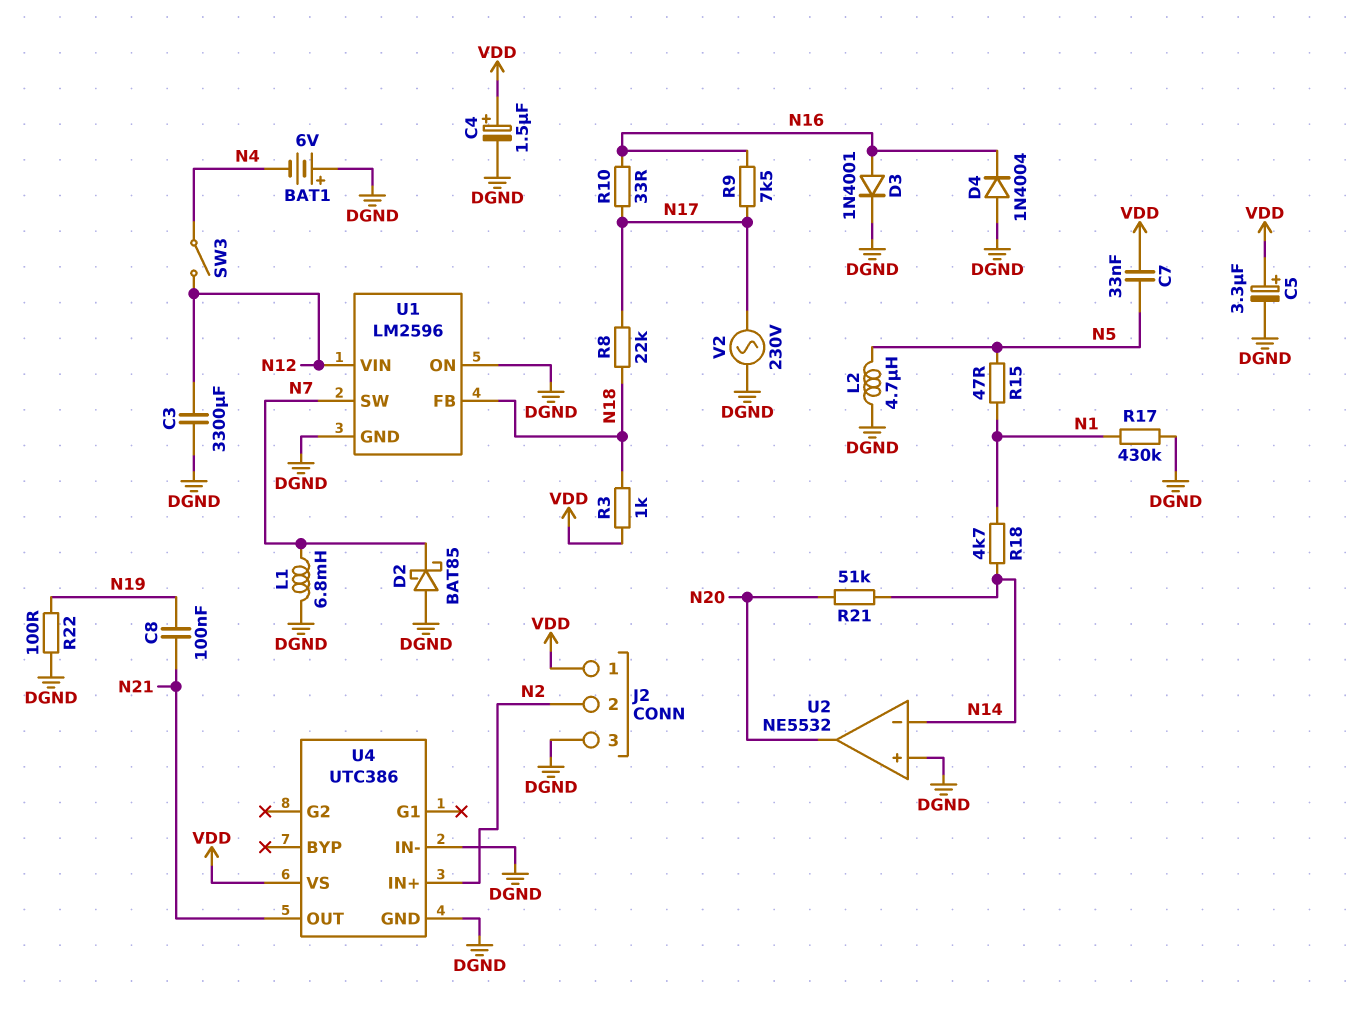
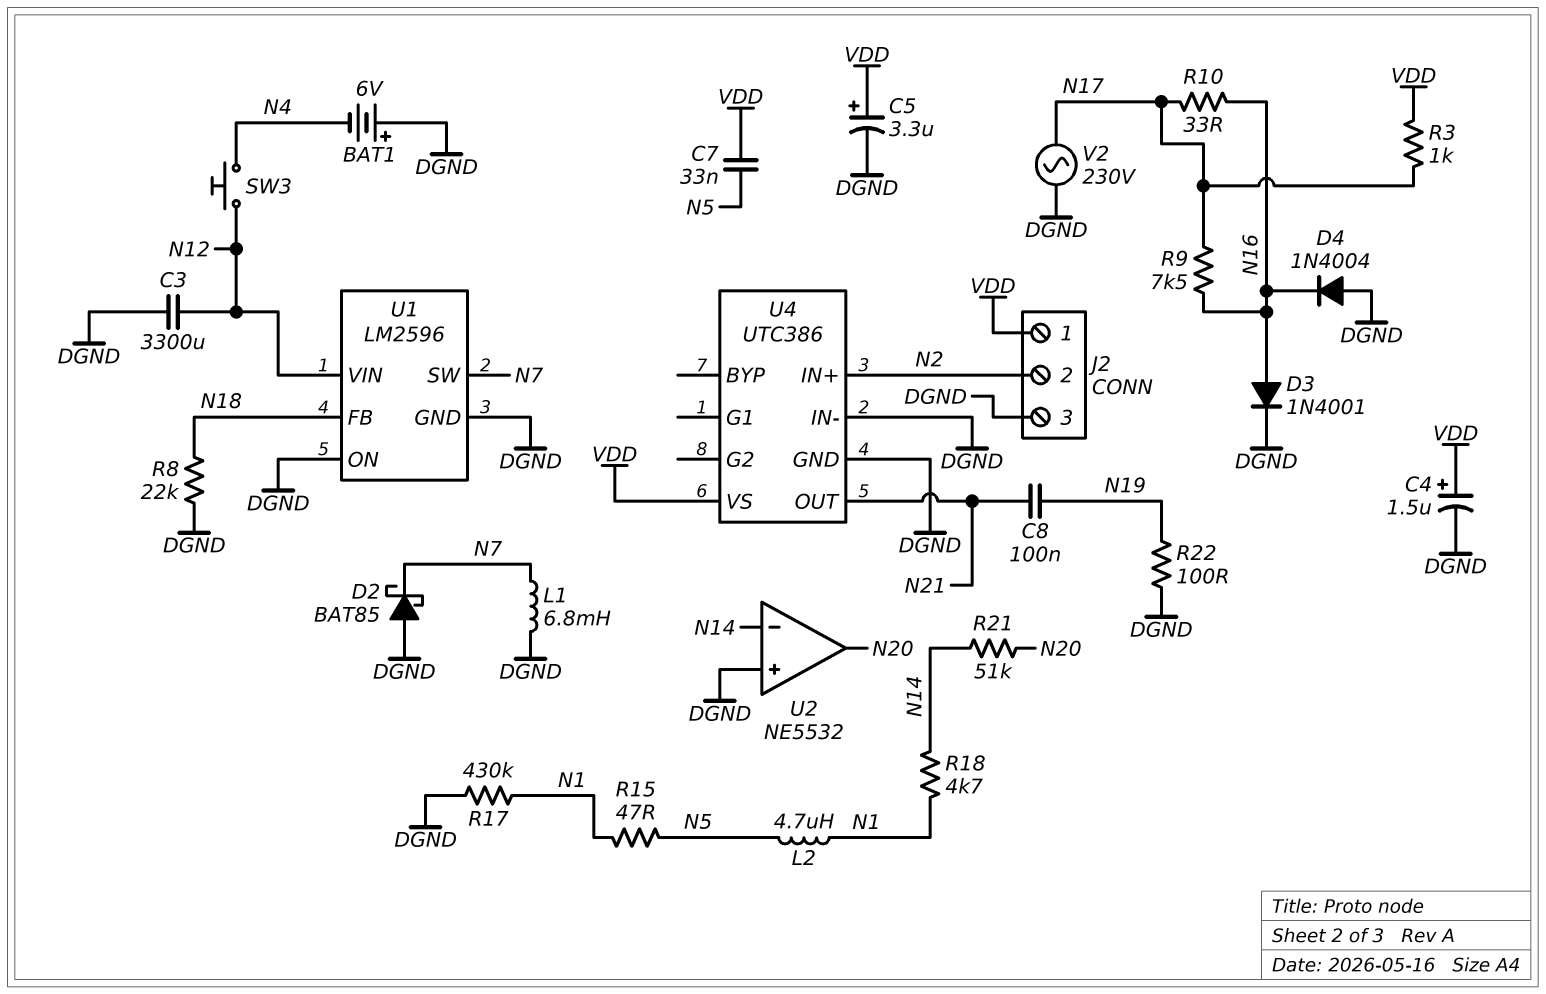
L2: 4.7uH (DGND, N5) -> 4.7uH (N1, N5)
R3: 1k (N18, VDD) -> 1k (N17, VDD)
R8: 22k (N17, N18) -> 22k (DGND, N18)
SW3: switch (N4, N12) -> button (N4, N12)

